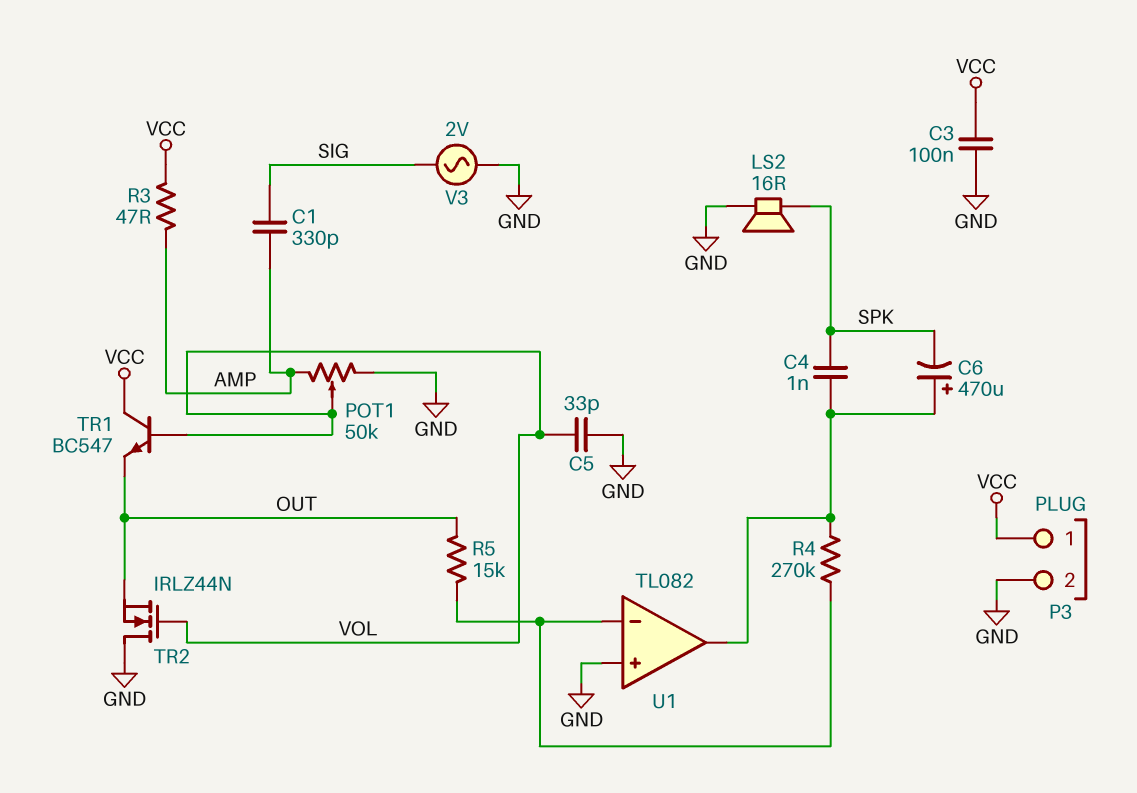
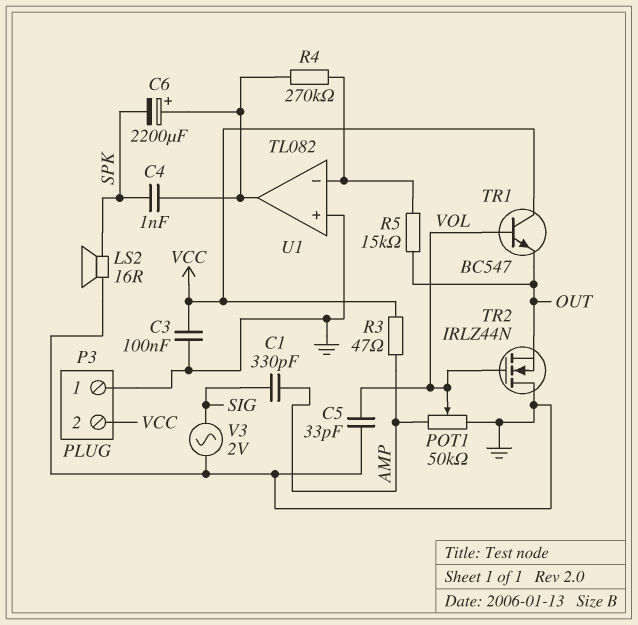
C6: 470uF (plus U1/out, minus SPK) -> 2200uF (plus U1/out, minus SPK)
P3 pin 1: VCC -> GND
P3 pin 2: GND -> VCC

